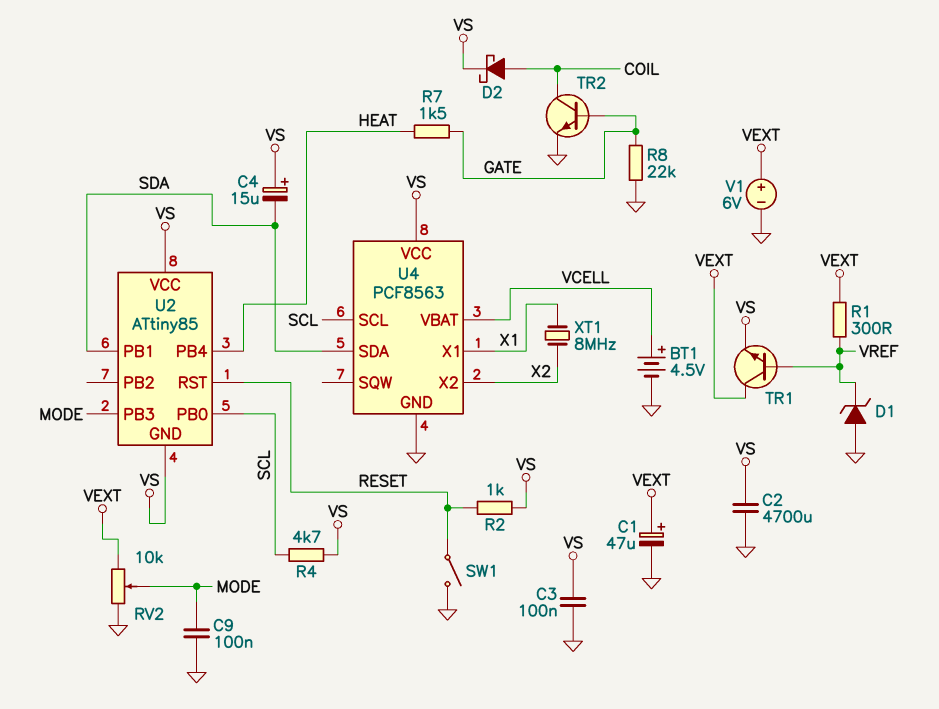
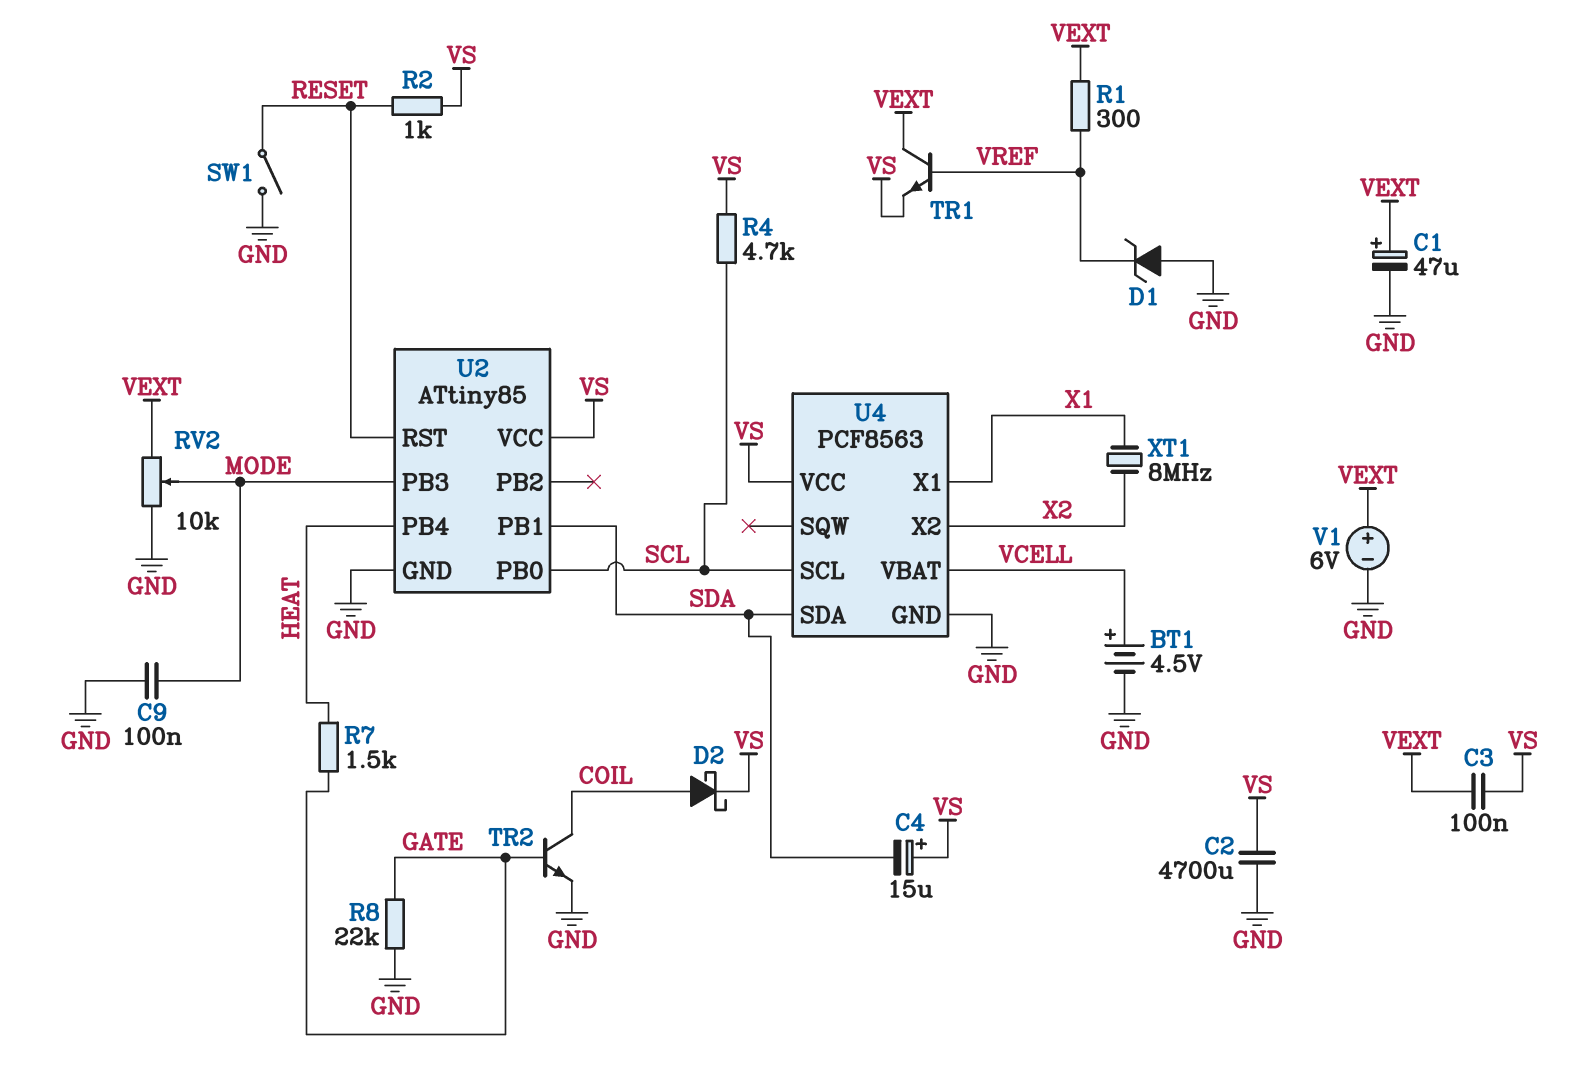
C3: 100nF (GND, VS) -> 100nF (VEXT, VS)
U2 pin GND: VS -> GND

